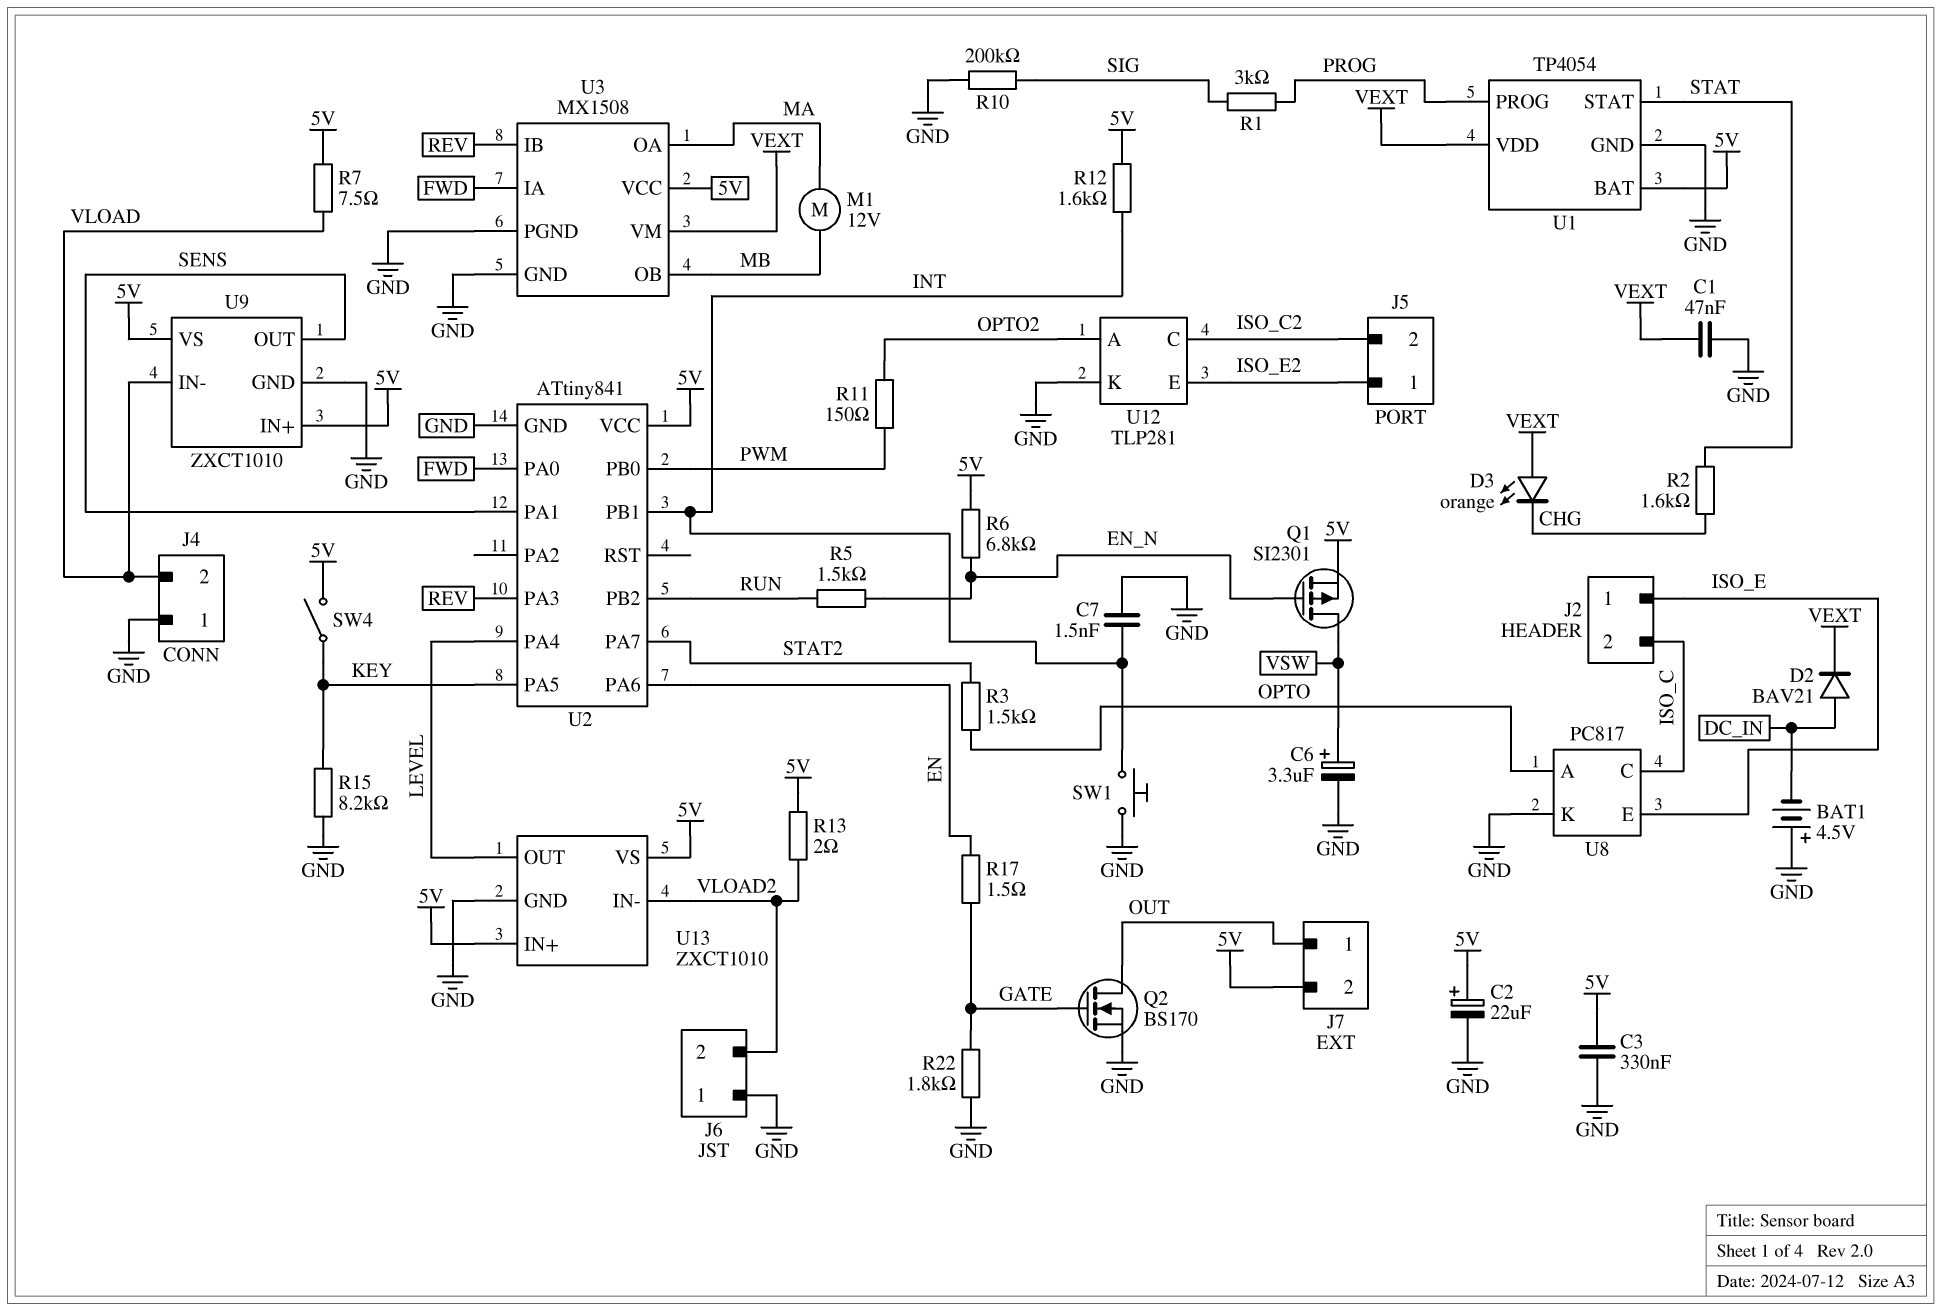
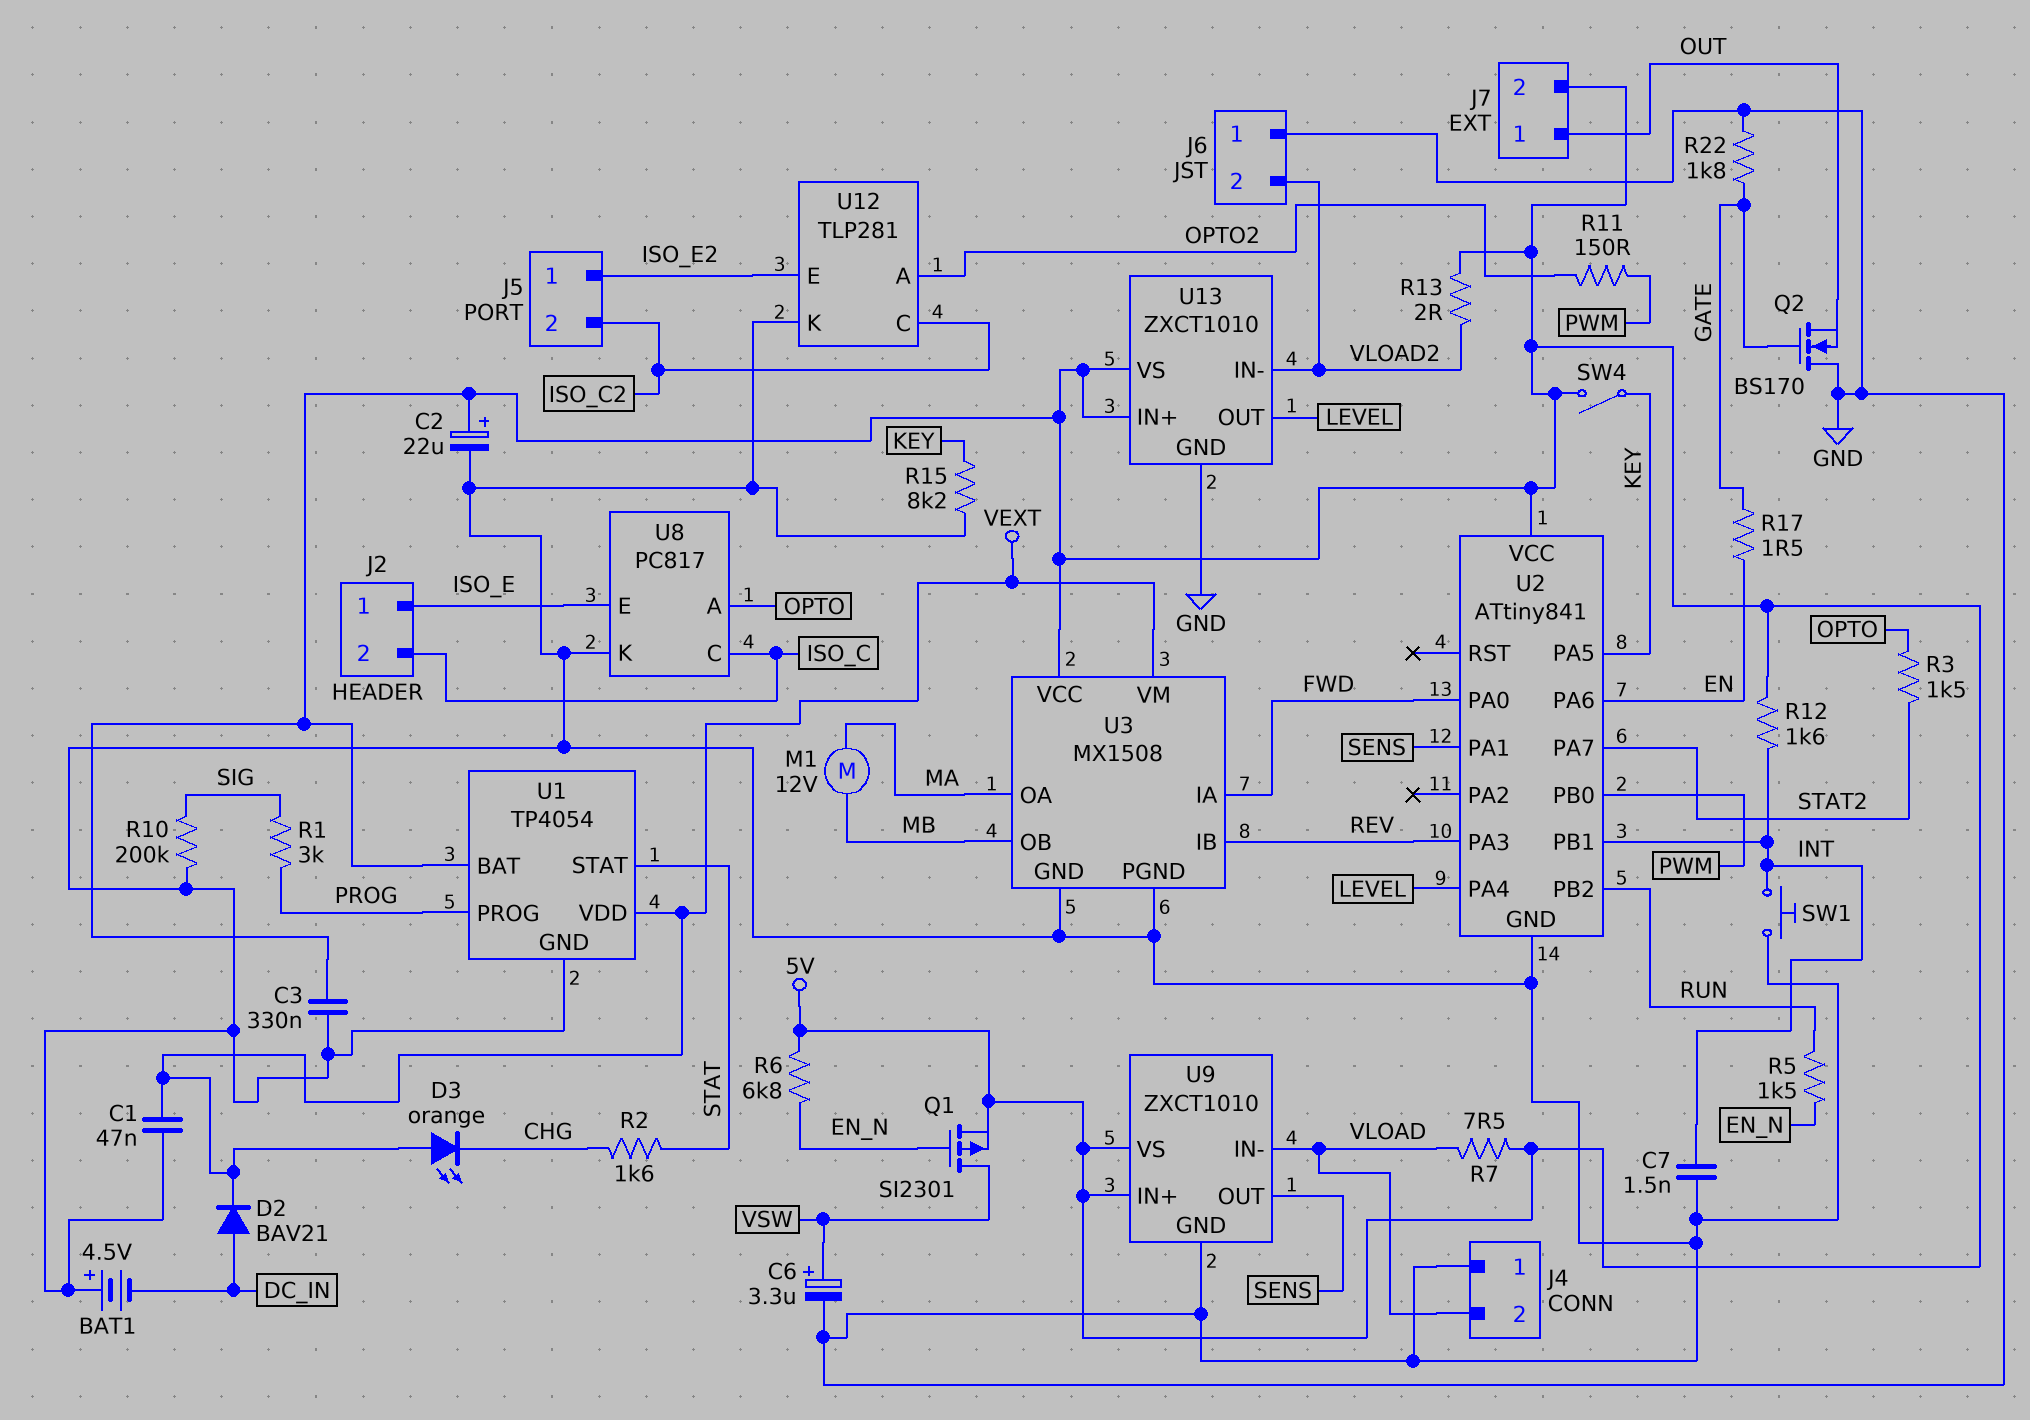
Q2: NMOS BS170 (G GATE, D OUT, S GND) -> NMOS BS170 (G GATE, D GND, S OUT)

